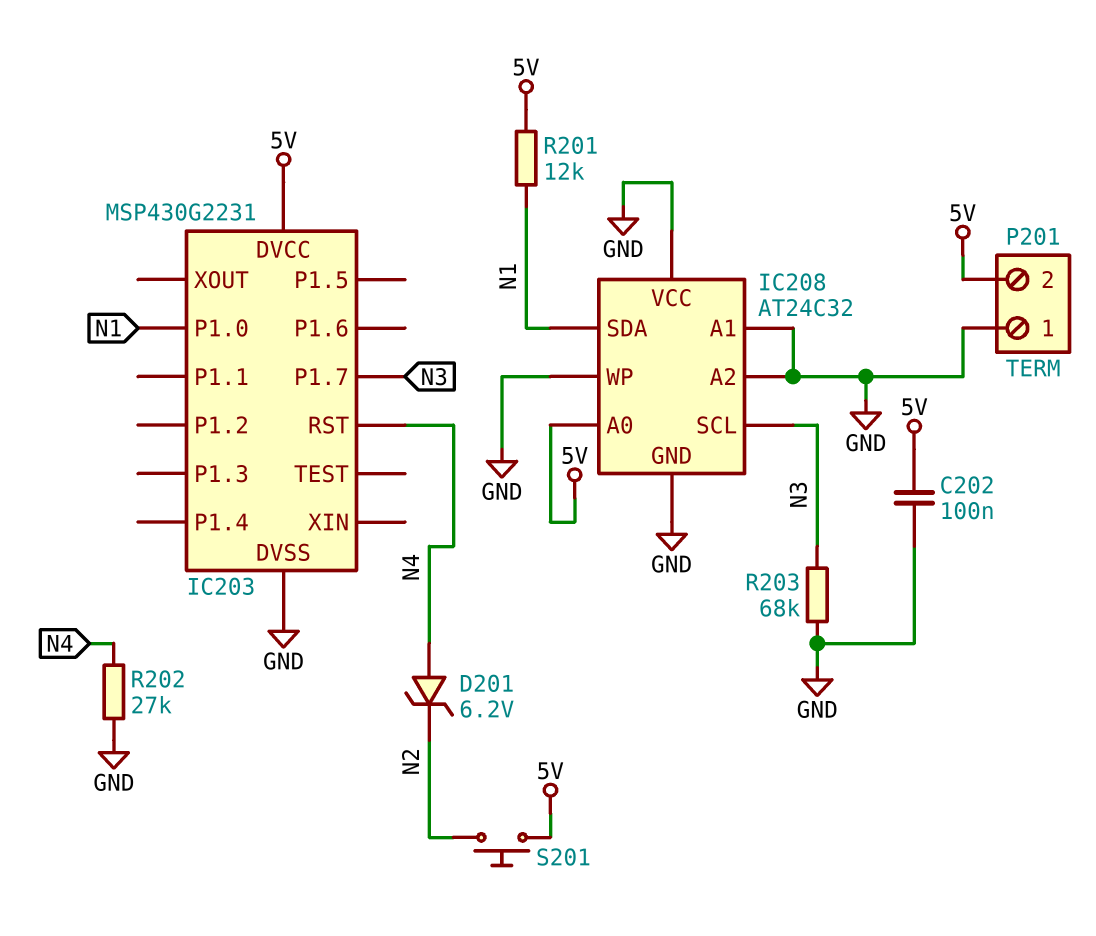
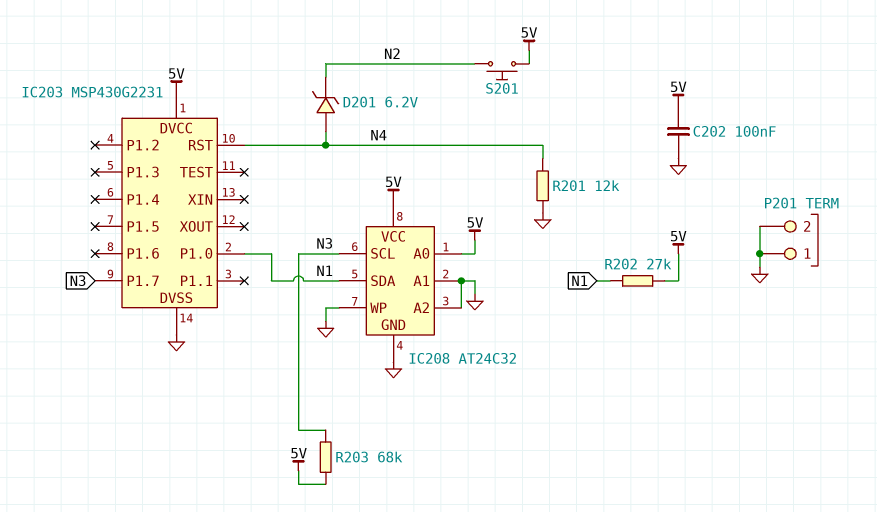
IC208 pin VCC: GND -> 5V
P201 pin 2: 5V -> GND
R201: 12k (5V, N1) -> 12k (GND, N4)
R202: 27k (GND, N4) -> 27k (5V, N1)
R203: 68k (GND, N3) -> 68k (5V, N3)

